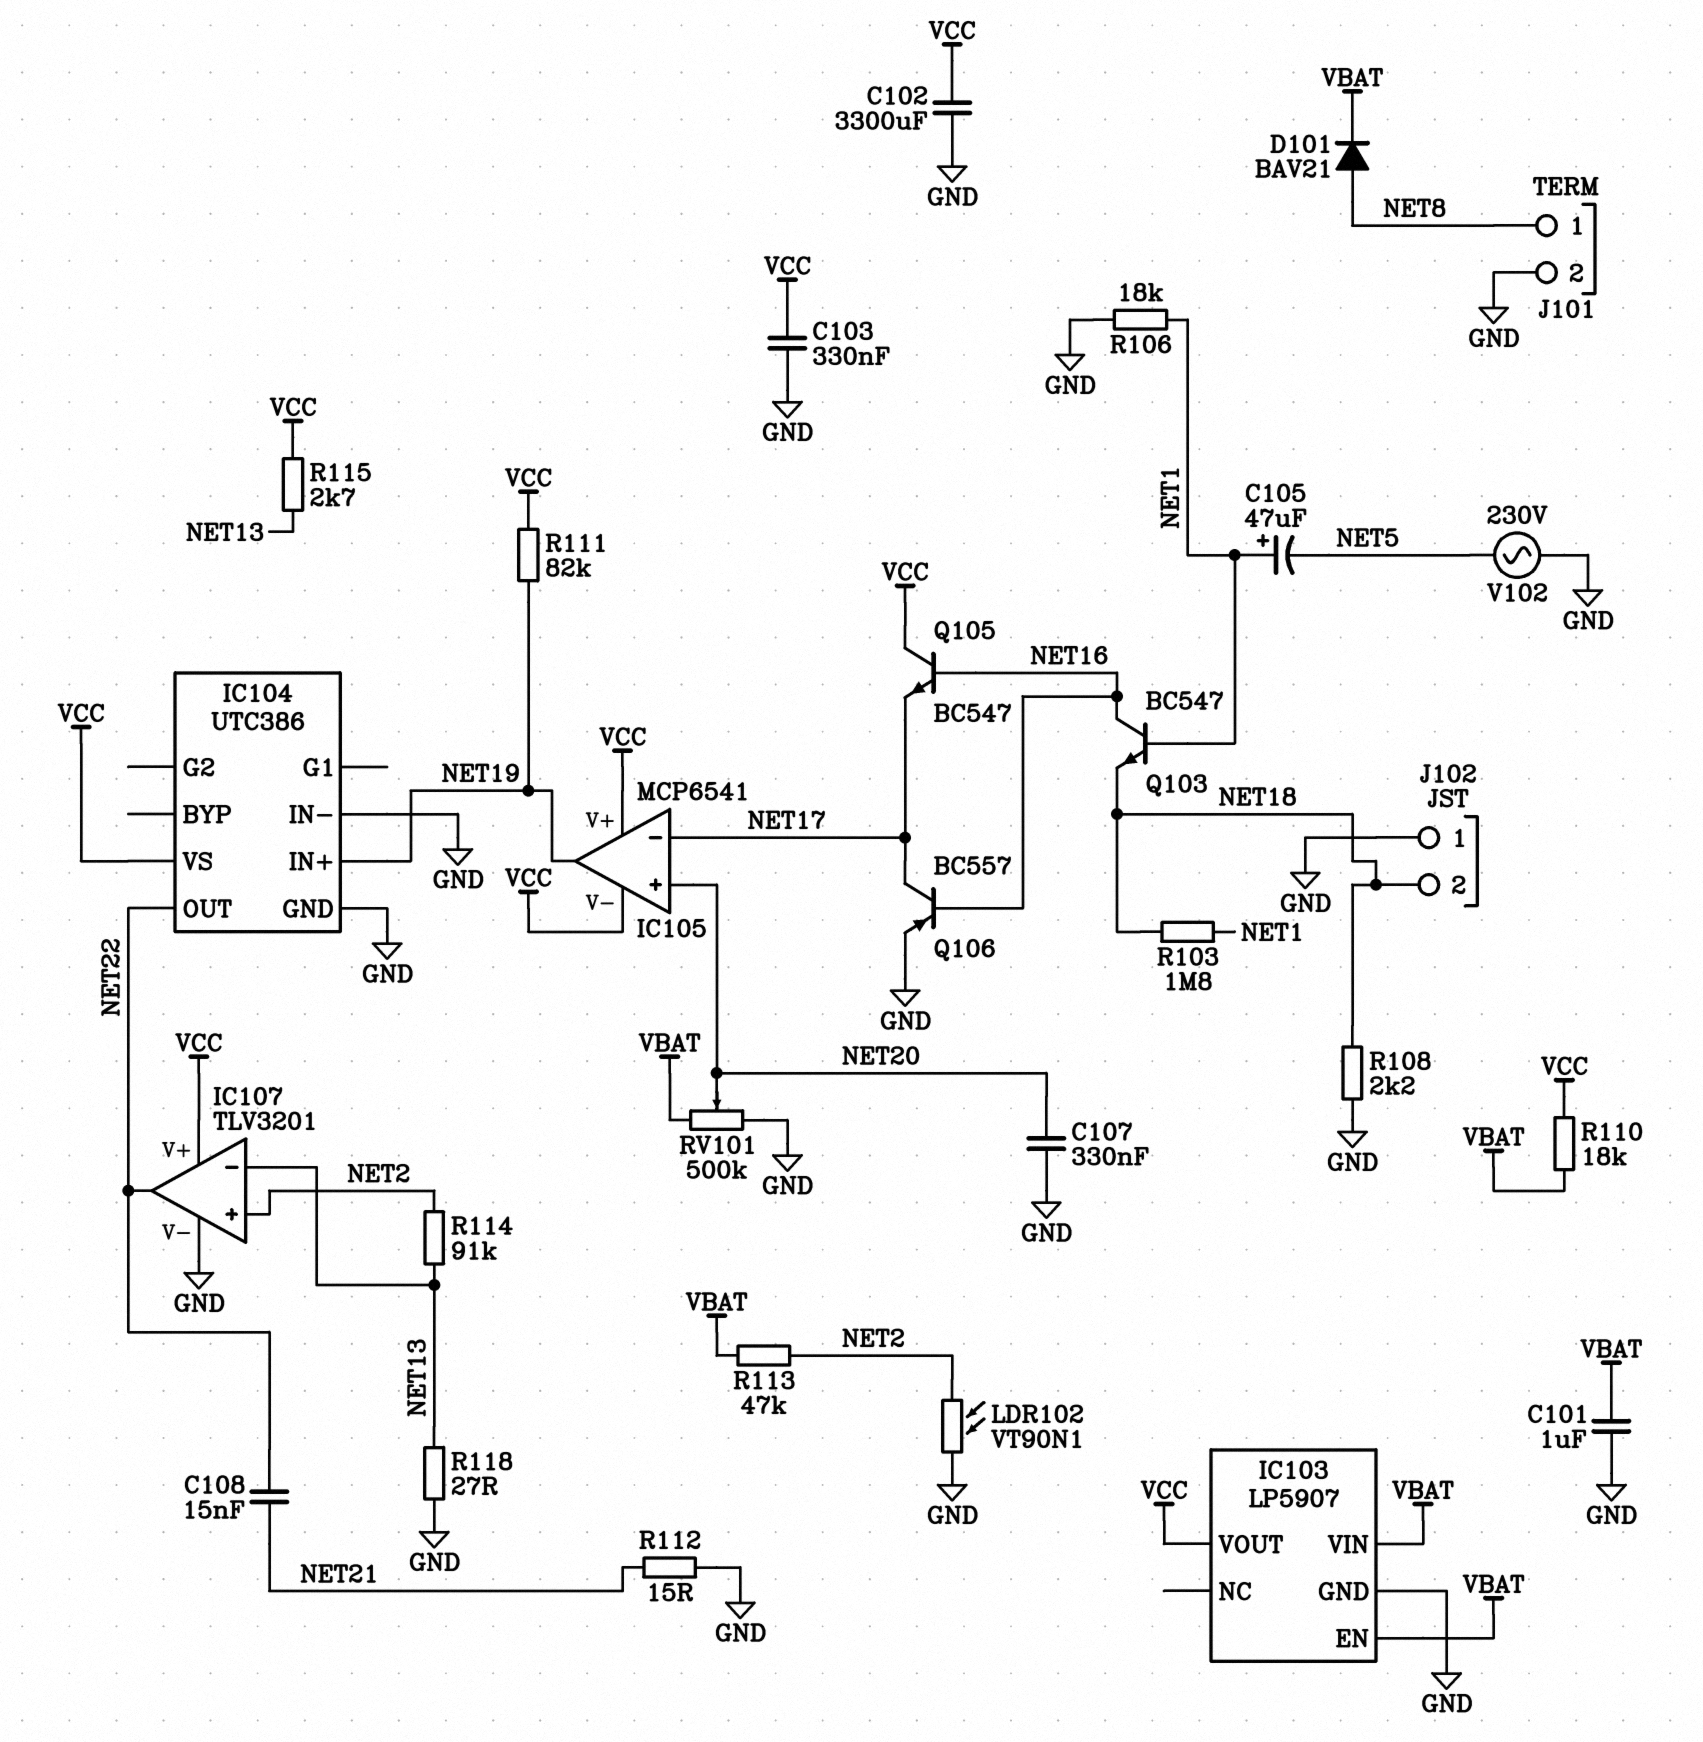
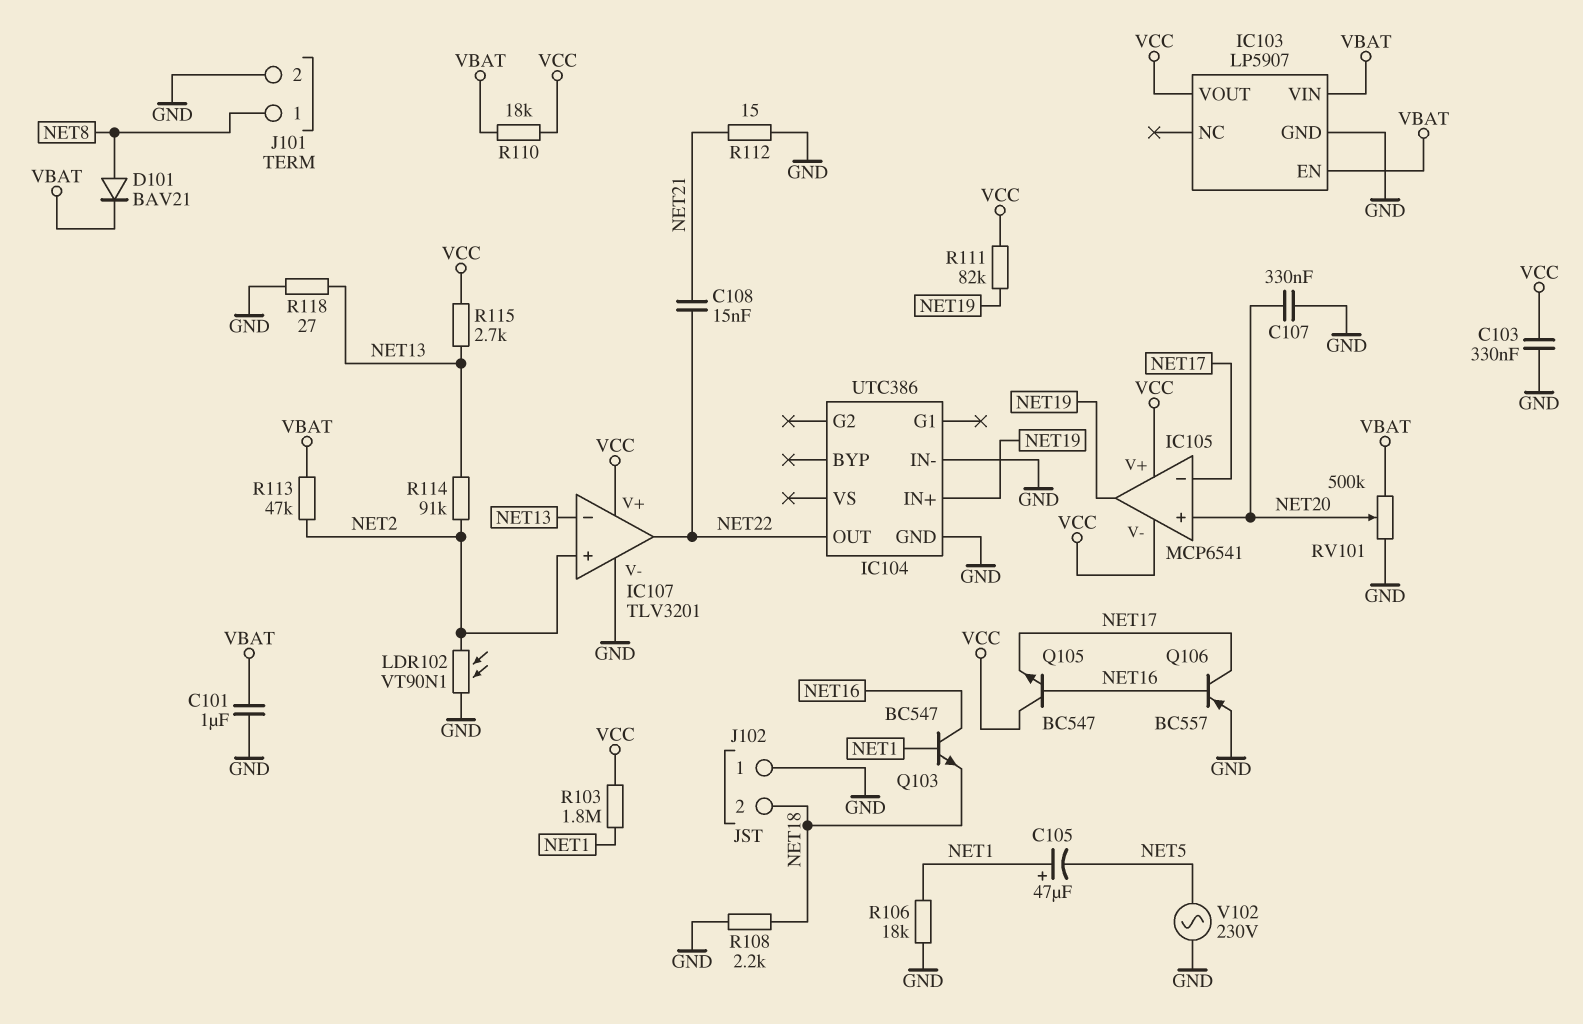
C102: 3300uF (GND, VCC) -> none
IC104 pin VS: VCC -> none
R103: 1.8M (NET1, NET18) -> 1.8M (NET1, VCC)

